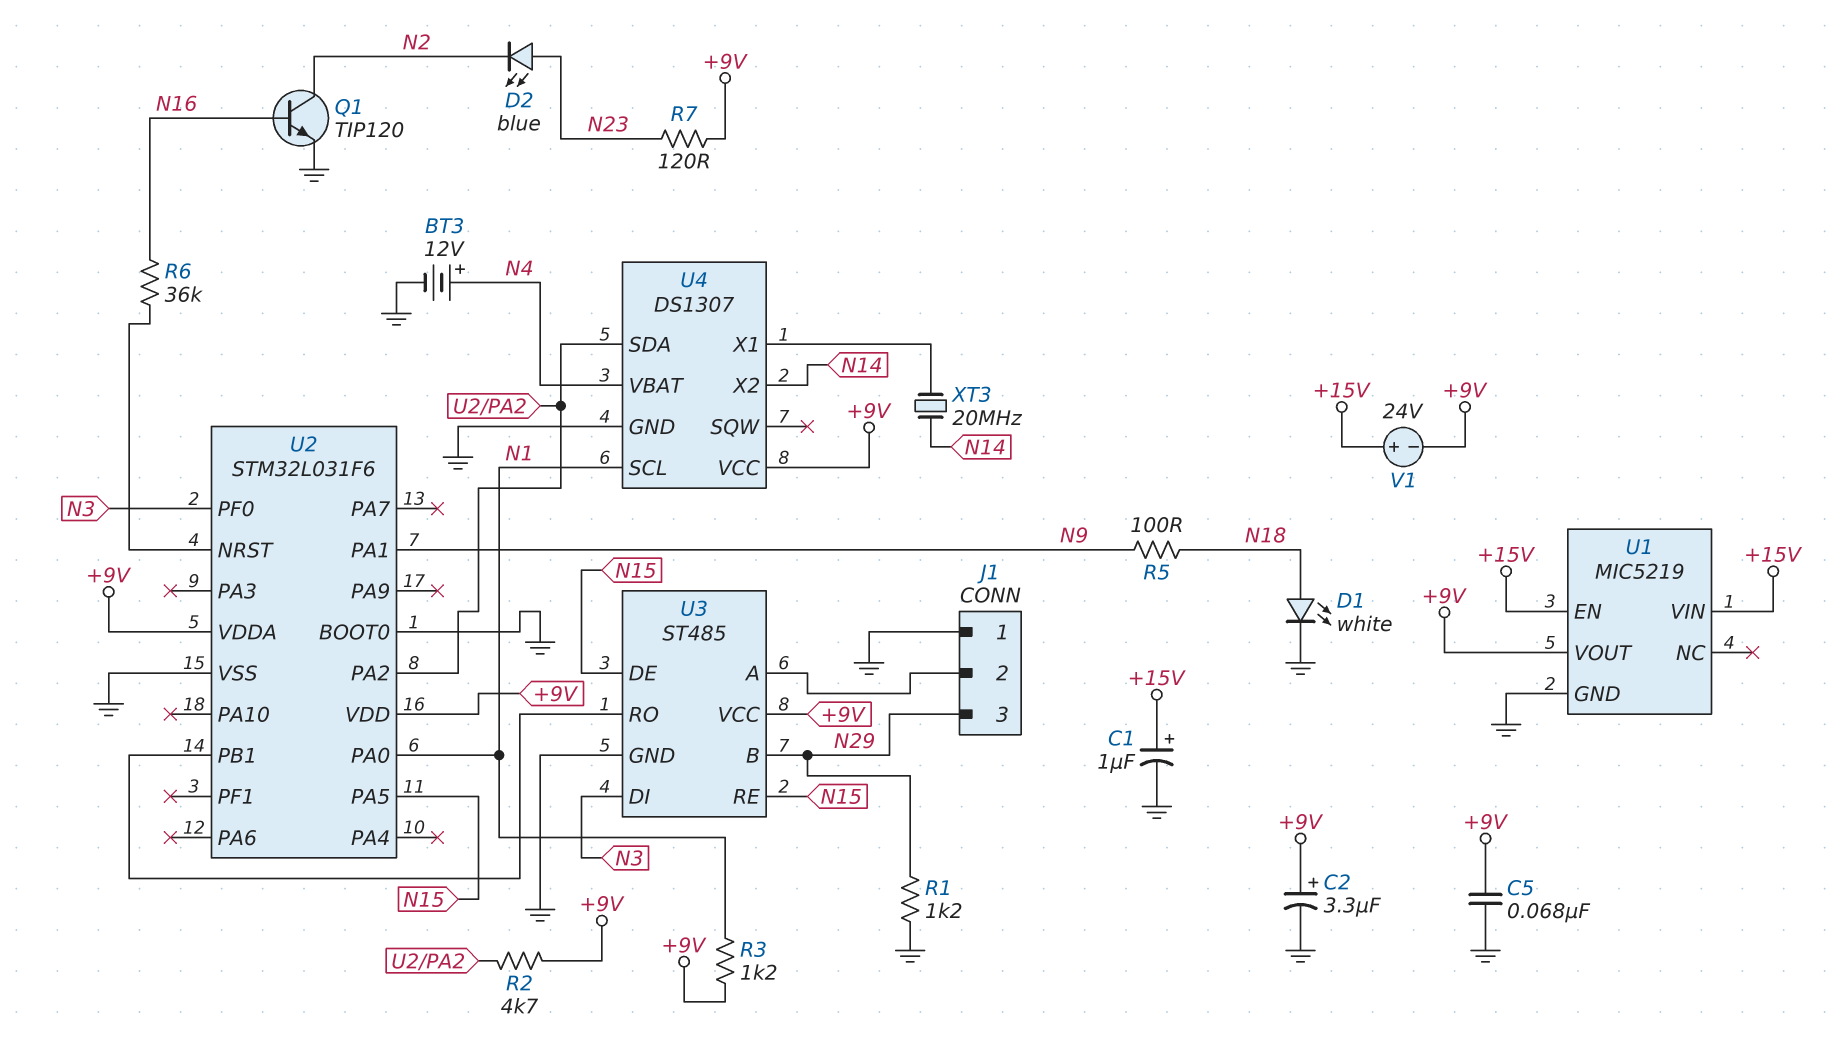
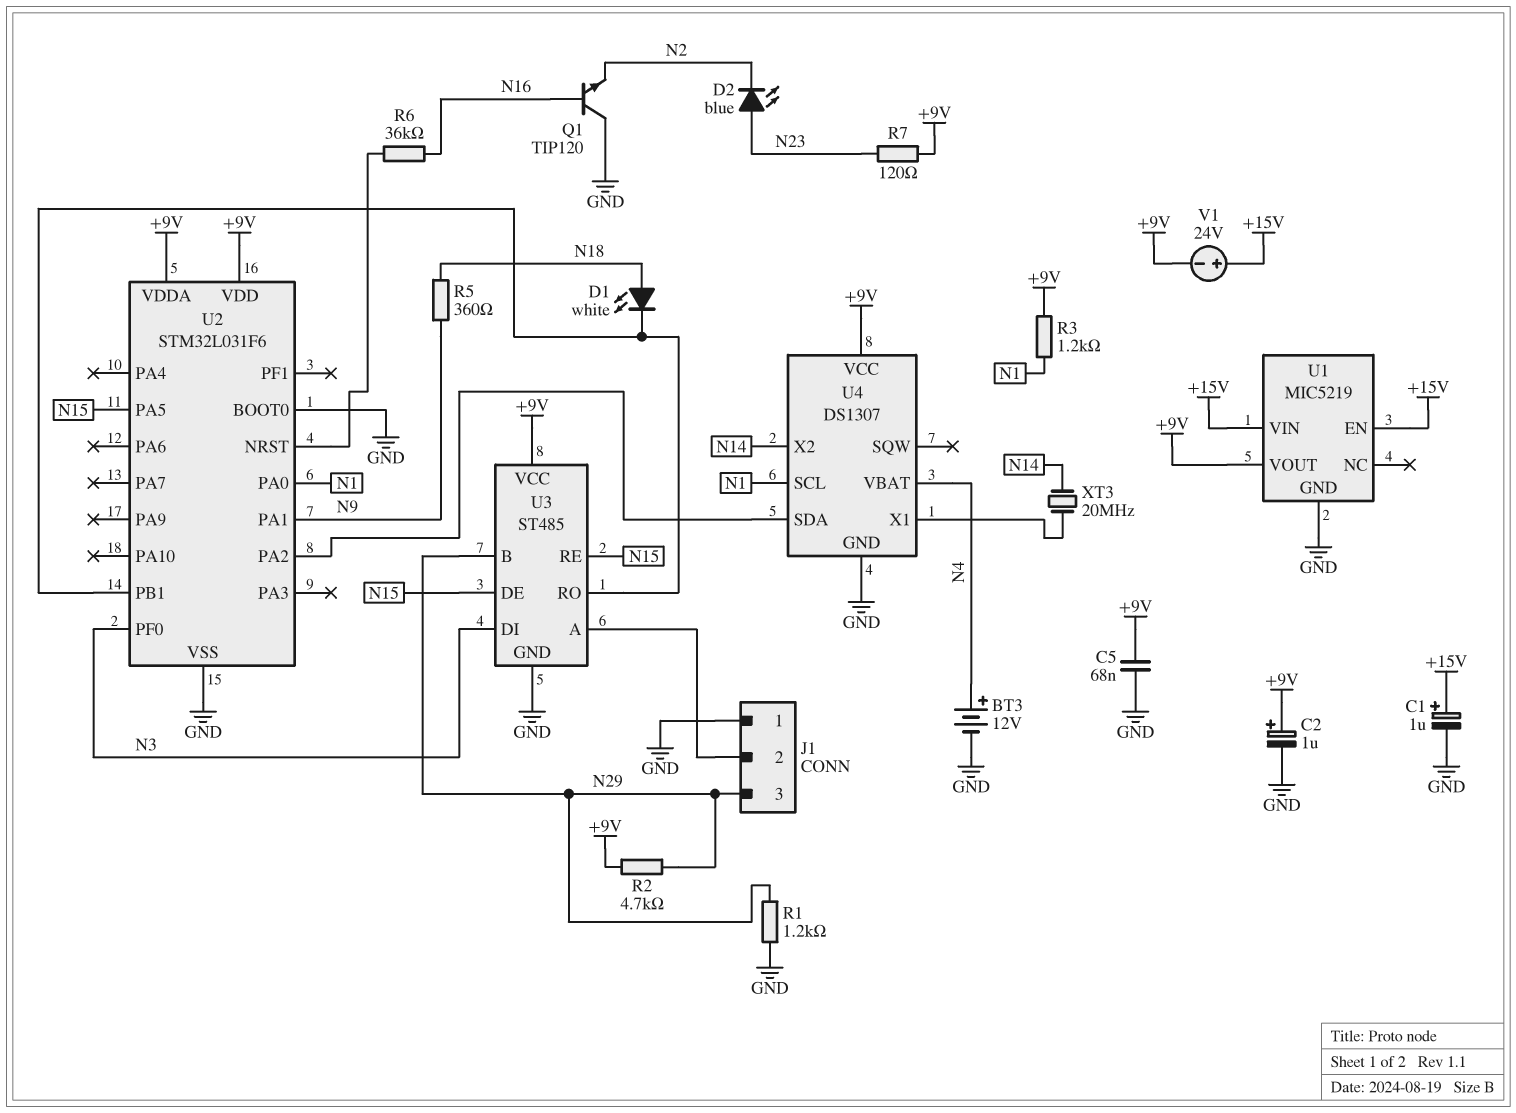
C2: 3.3uF (plus +9V, minus GND) -> 1uF (plus +9V, minus GND)
D1: LED white (A N18, K GND) -> LED white (A N18, K U2/PB1)
Q1: NPN TIP120 (B N16, C N2, E GND) -> NPN TIP120 (B N16, C GND, E N2)
R2: 4.7k (+9V, U2/PA2) -> 4.7k (+9V, N29)
R5: 100 (N9, N18) -> 360 (N9, N18)

